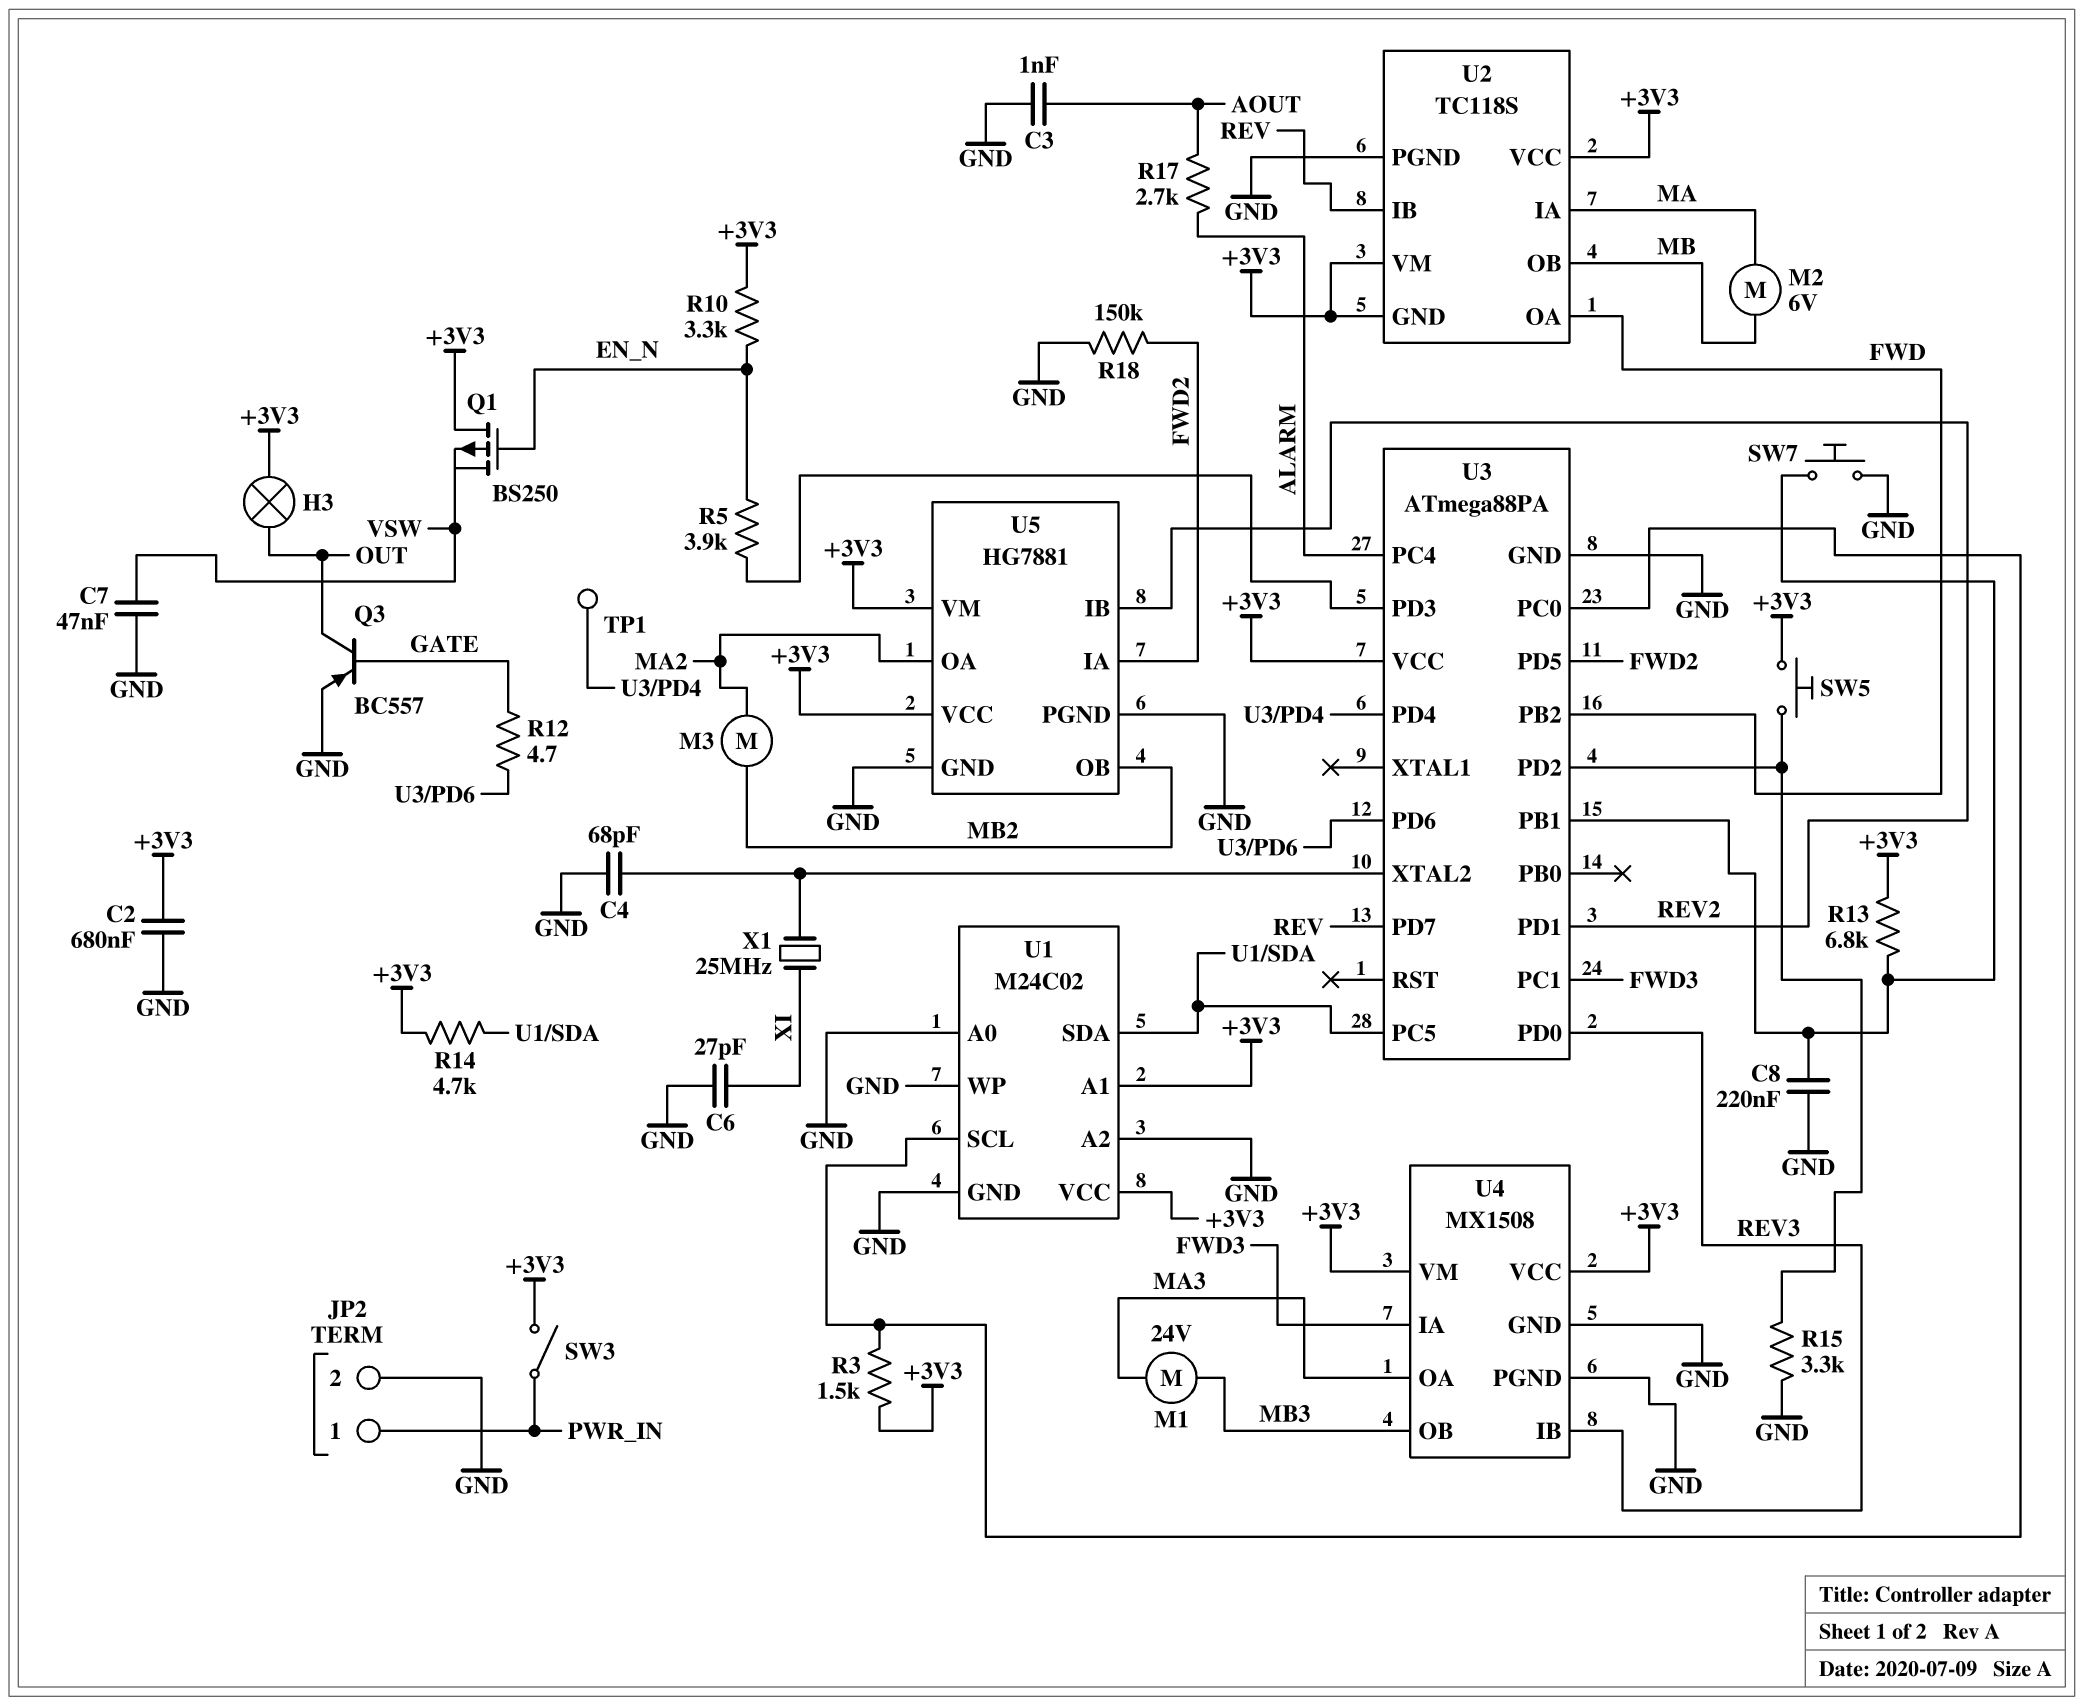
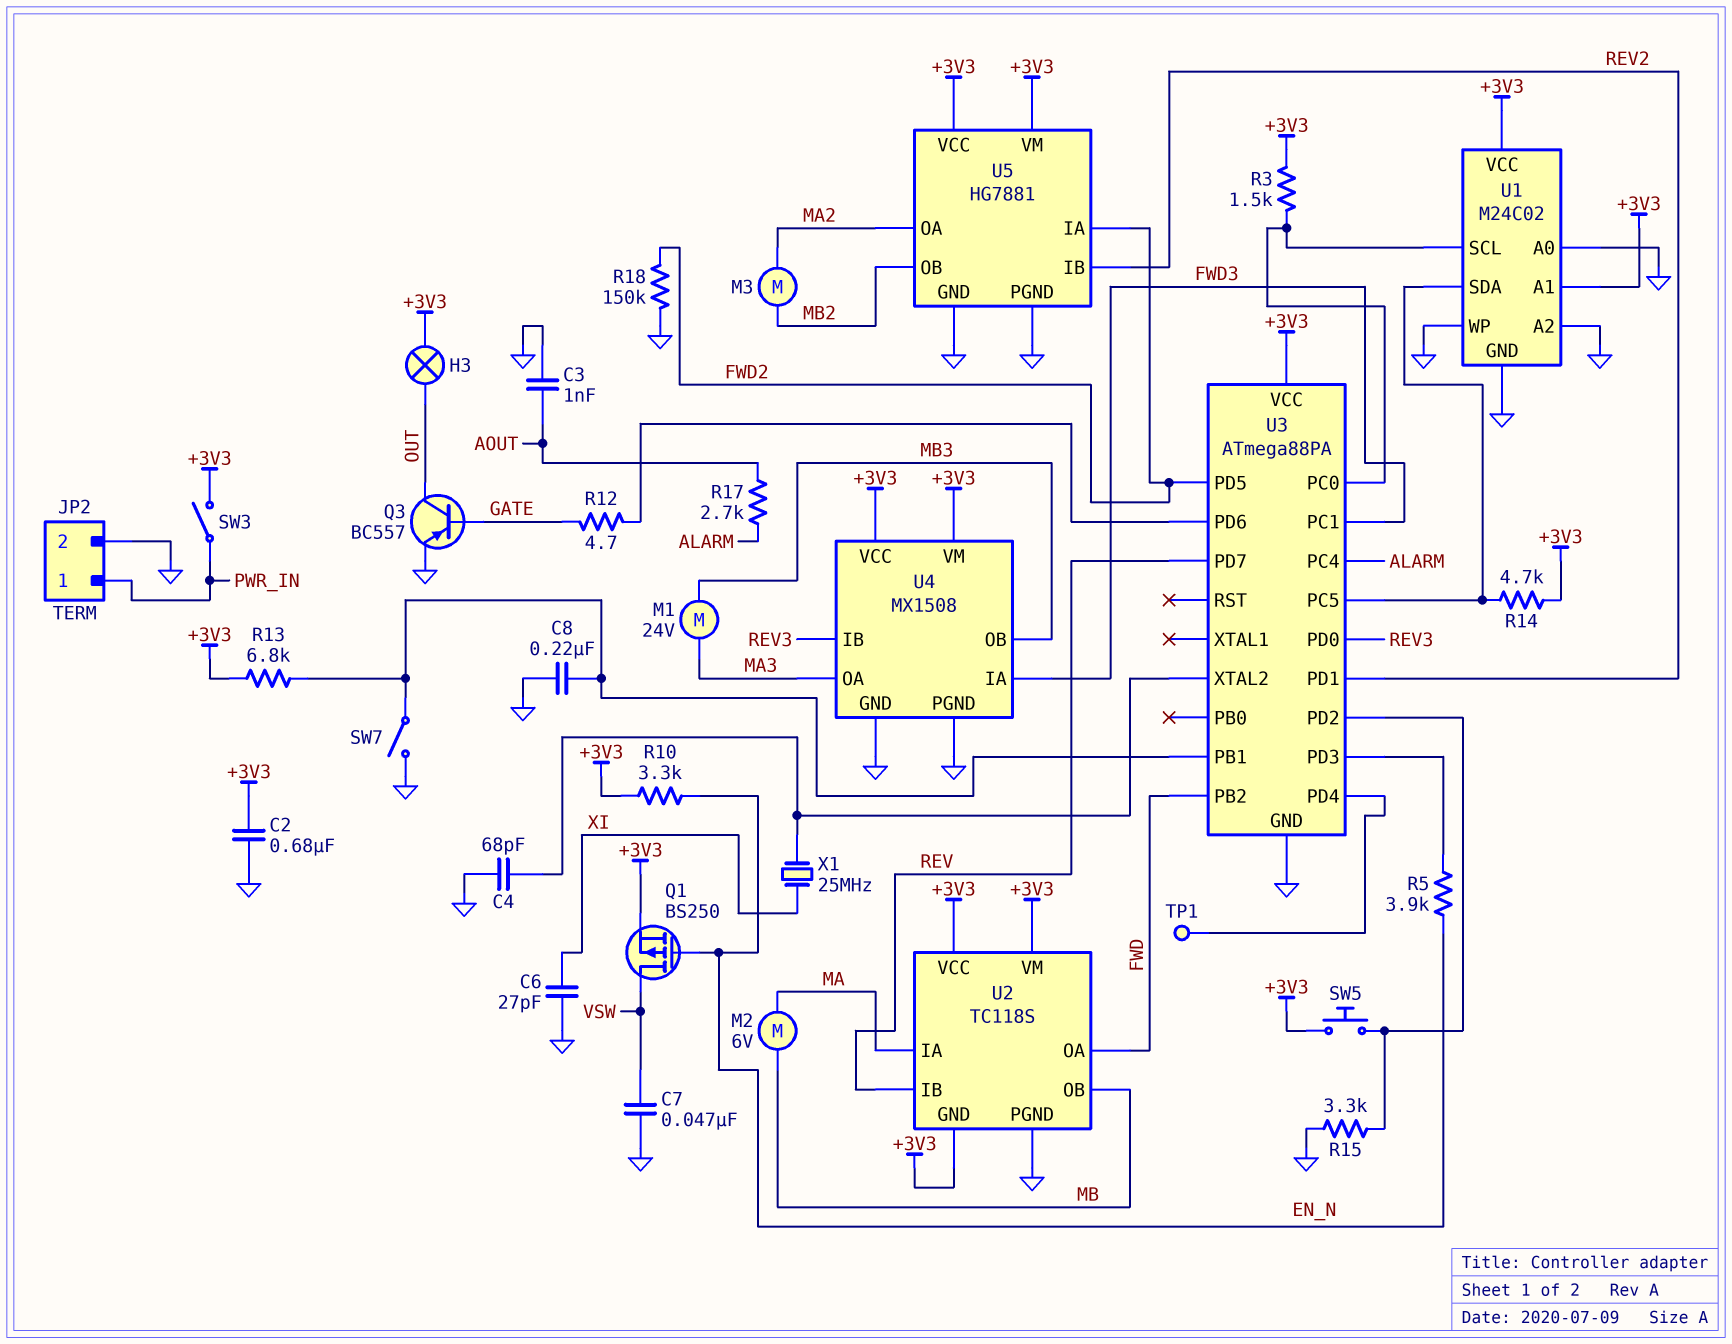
Q1: PMOS BS250 (G EN_N, D +3V3, S VSW) -> PMOS BS250 (G EN_N, D VSW, S +3V3)
SW7: button (GND, U3/PB1) -> switch (GND, U3/PB1)

